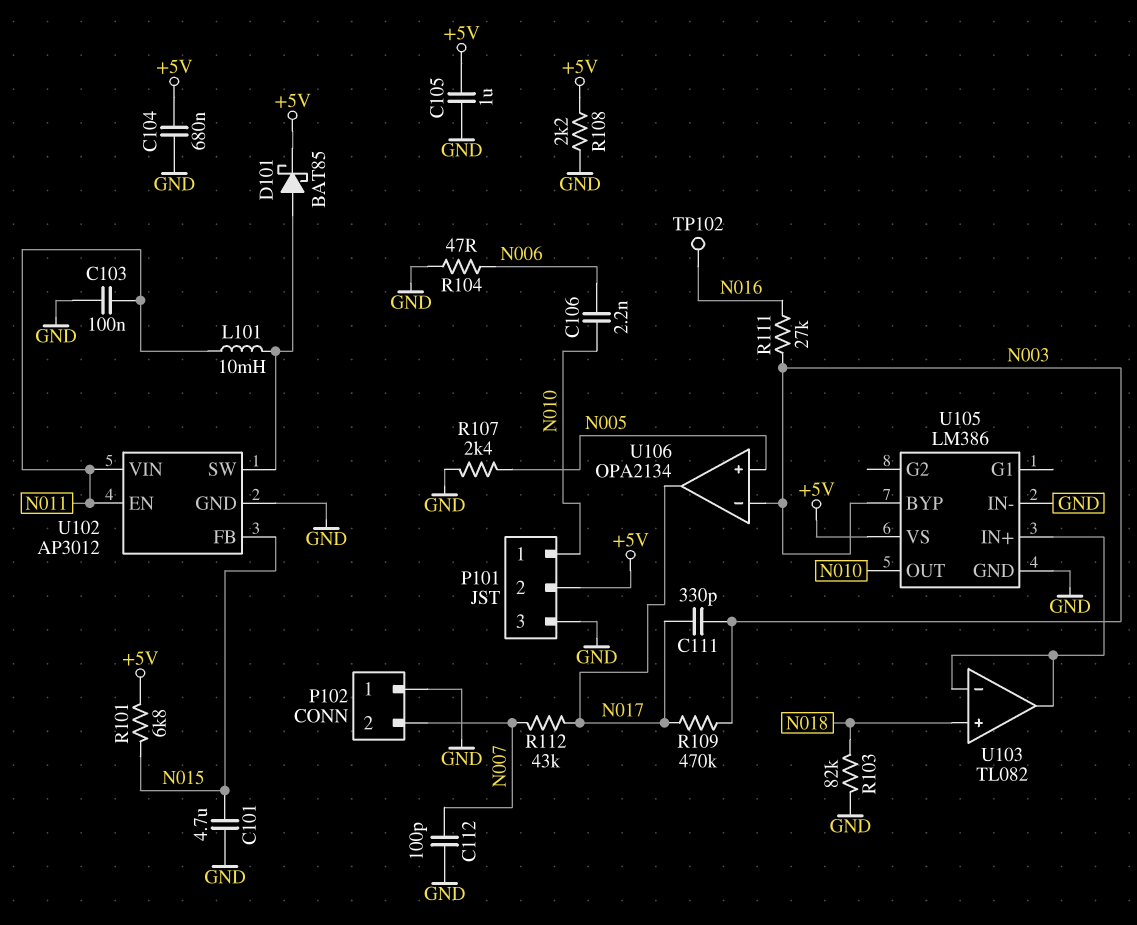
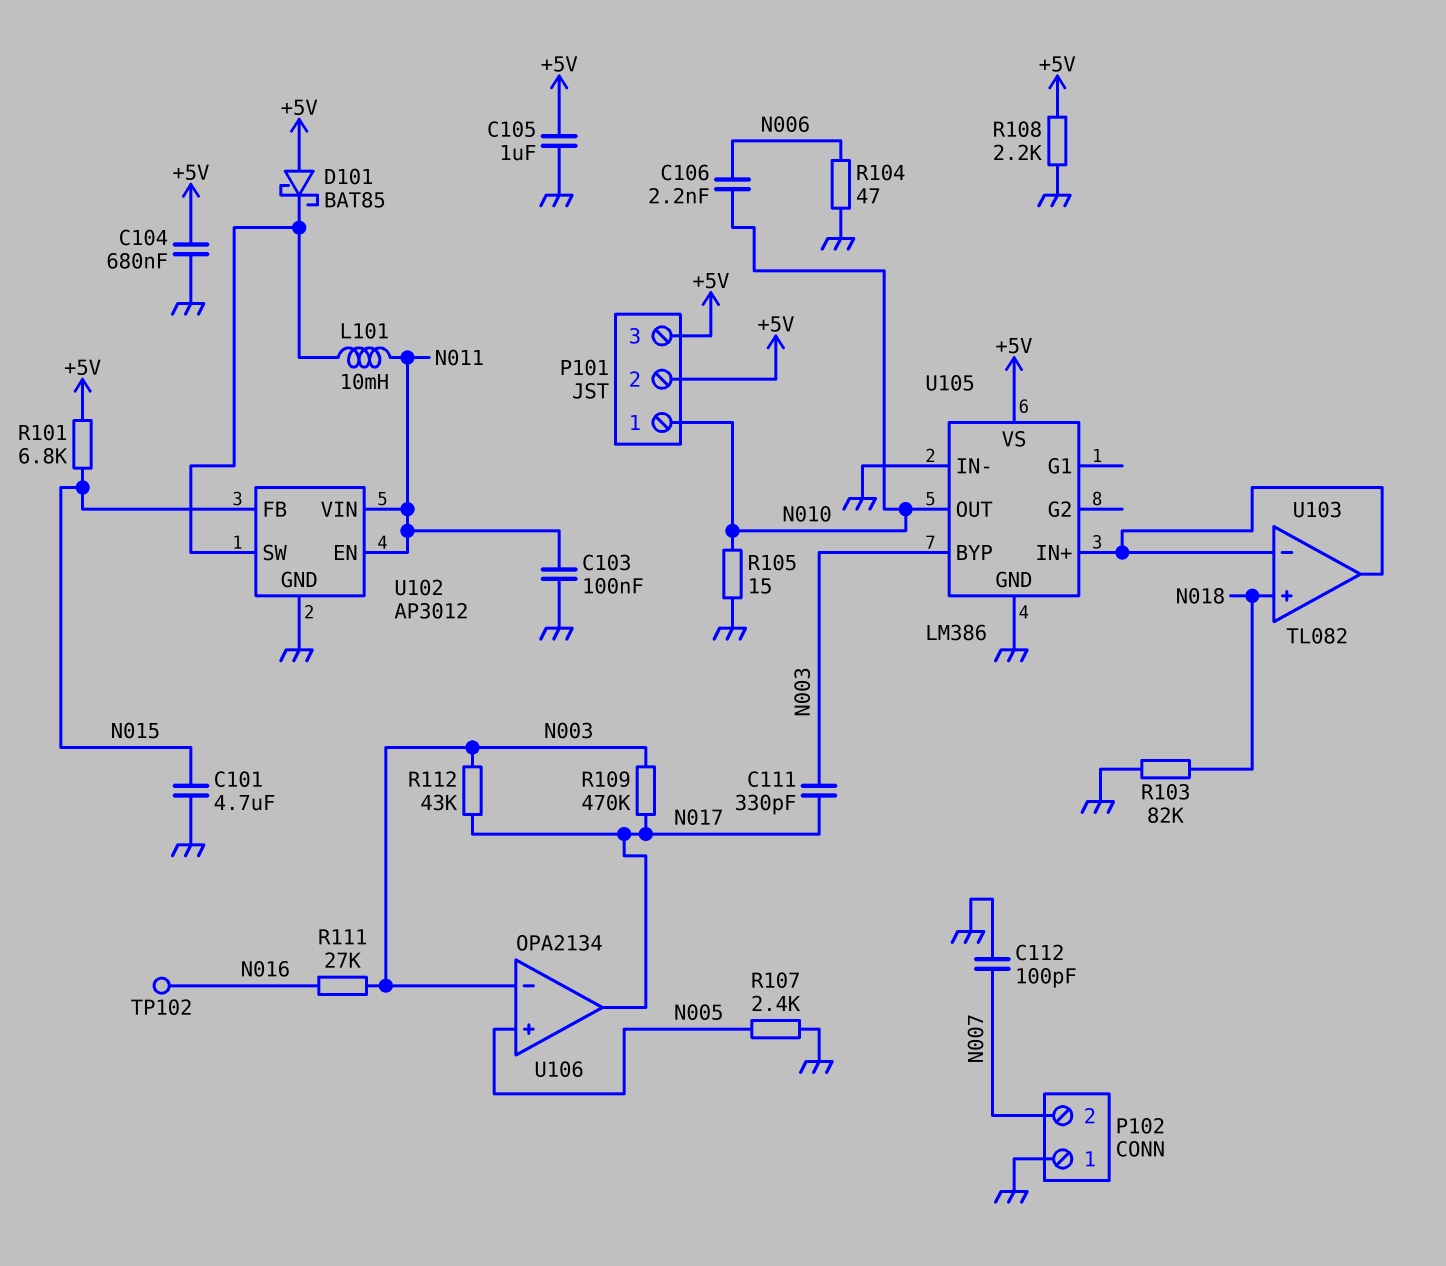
D101: schottky BAT85 (A U102/SW, K +5V) -> schottky BAT85 (A +5V, K U102/SW)
P101 pin 3: GND -> +5V
R105: none -> 15 (GND, N010)
R112: 43k (N007, N017) -> 43k (N003, N017)

